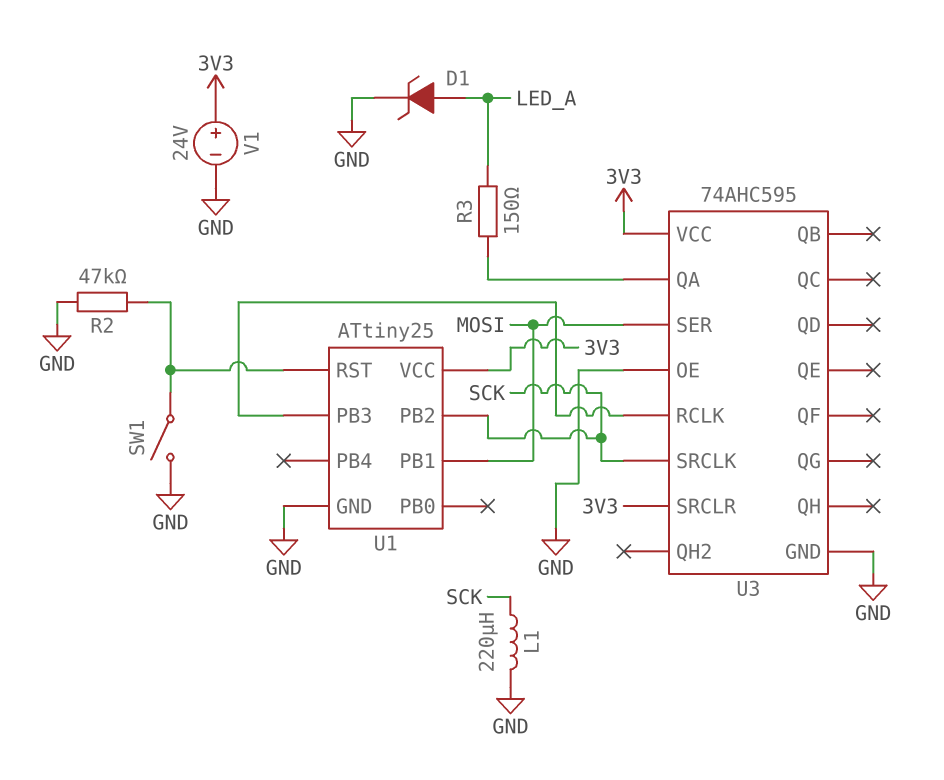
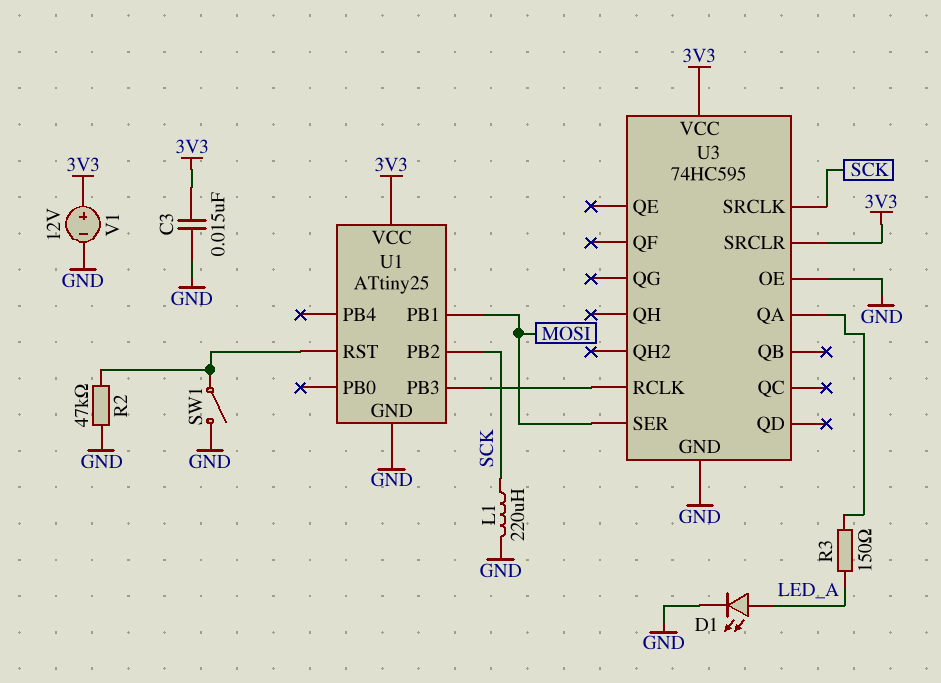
C3: none -> 15nF (3V3, GND)
D1: zener (A LED_A, K GND) -> LED (A LED_A, K GND)
U3: 74AHC595 -> 74HC595
V1: 24V (plus 3V3, minus GND) -> 12V (plus 3V3, minus GND)

